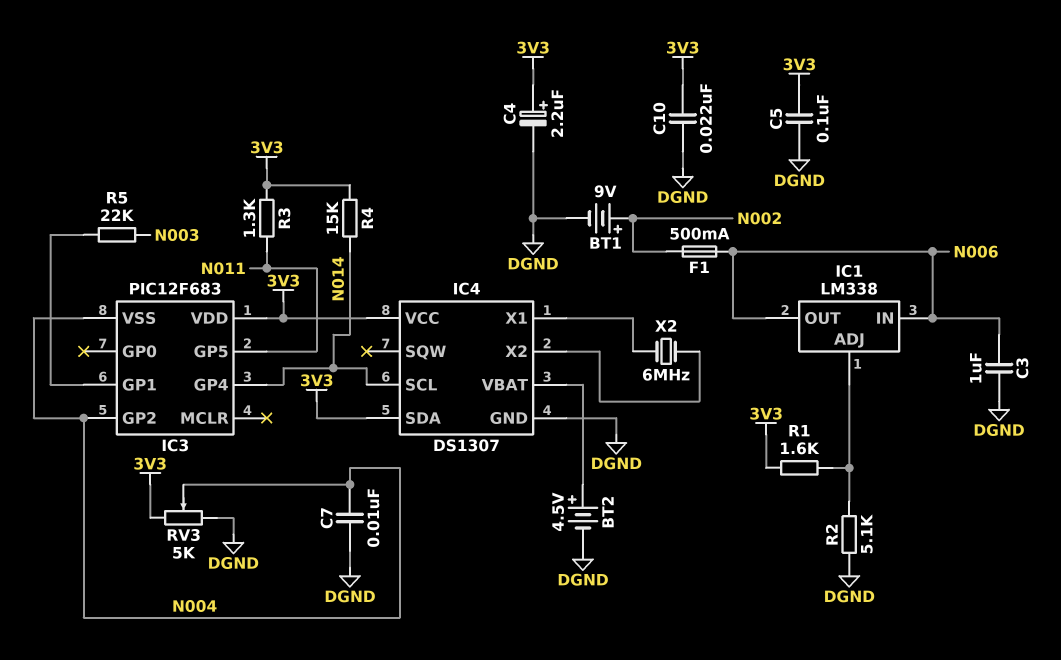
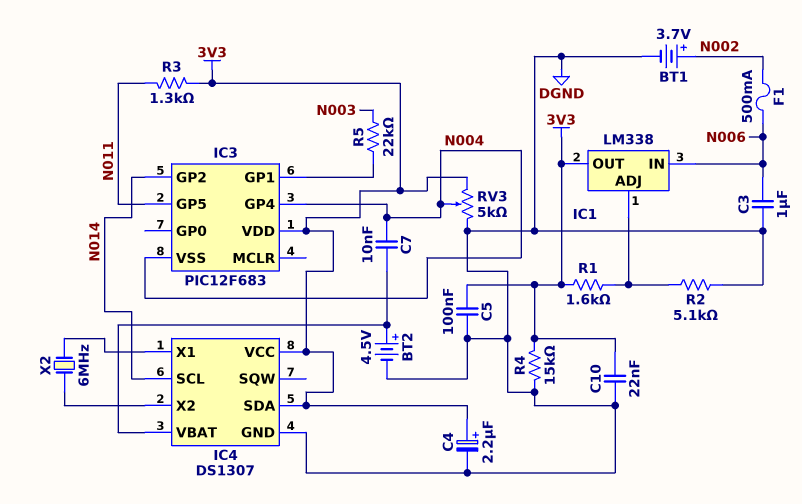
BT1: 9V (plus N002, minus DGND) -> 3.7V (plus N002, minus DGND)
C7: 10nF (DGND, N004) -> 10nF (IC4/VBAT, N004)
IC1 pin OUT: N006 -> 3V3
IC3 pin GP2: N004 -> N014
IC3 pin GP4: N014 -> N004
R4: 15k (3V3, N014) -> 15k (3V3, DGND)

